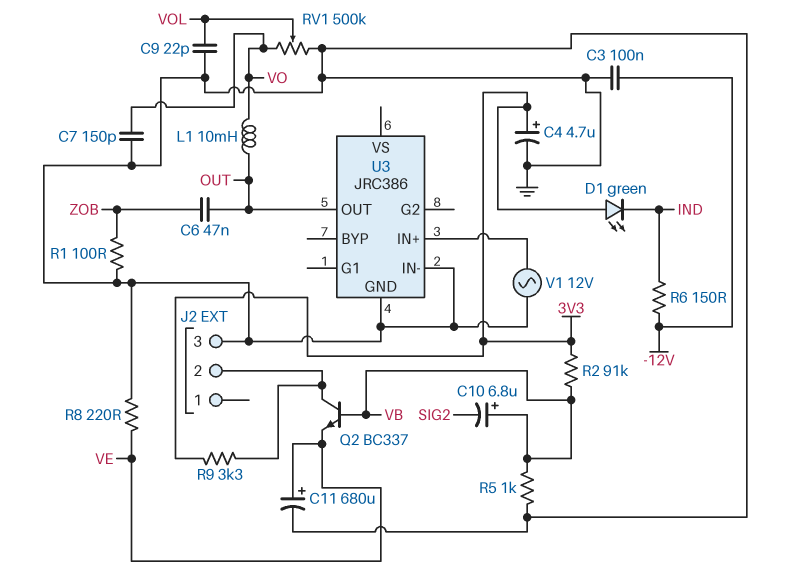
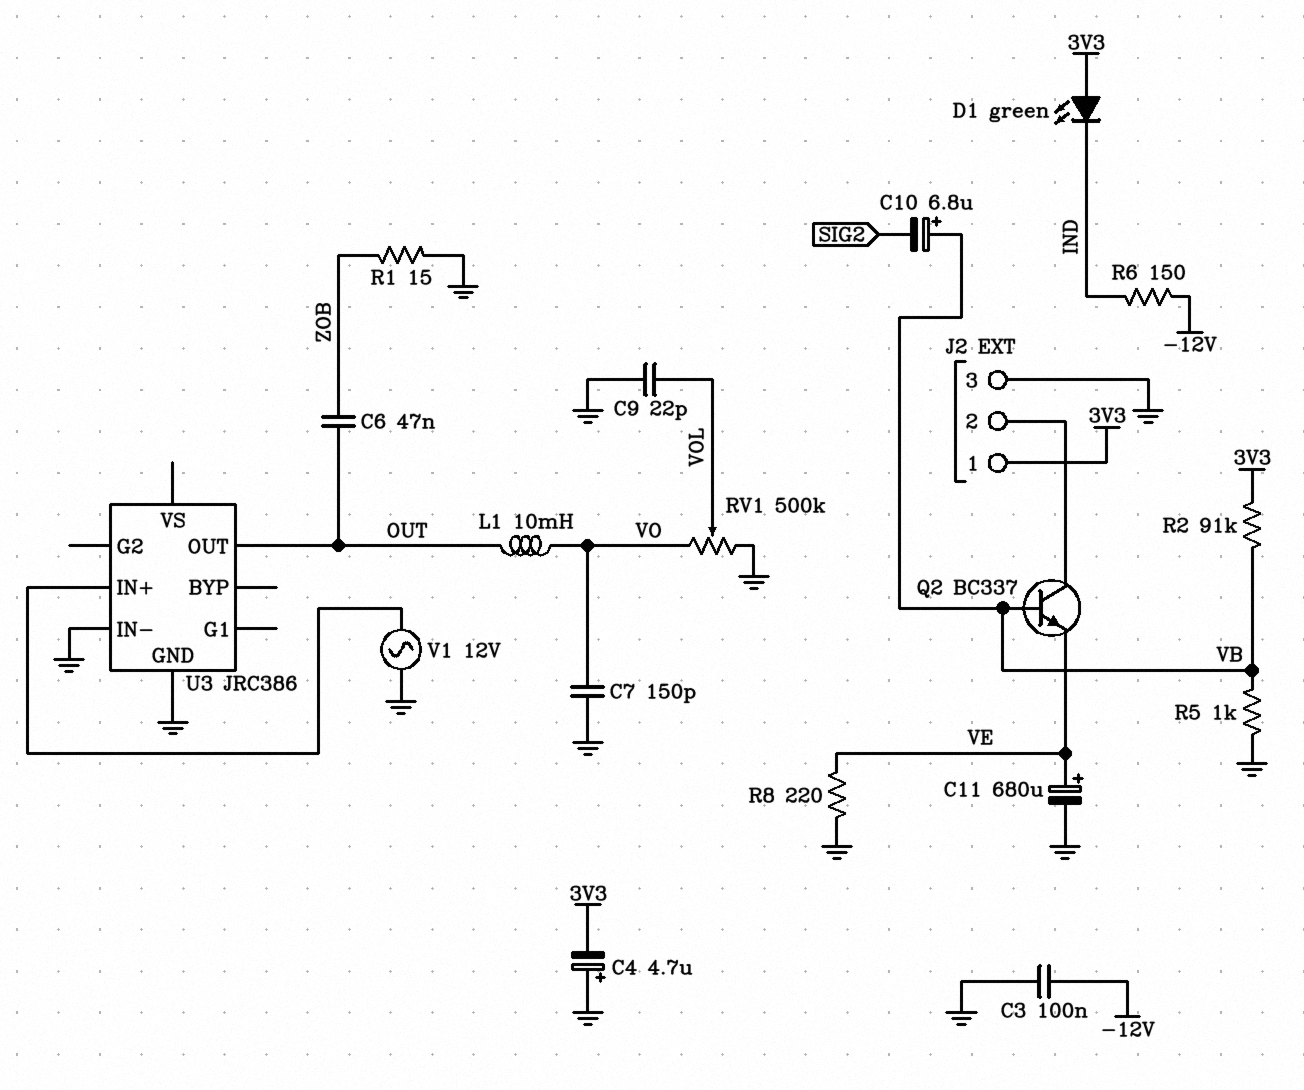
C4: 4.7uF (plus 3V3, minus GND) -> 4.7uF (plus GND, minus 3V3)
J2 pin 1: none -> 3V3
R1: 100 (GND, ZOB) -> 15 (GND, ZOB)
R9: 3.3k (3V3, J2/2) -> none

